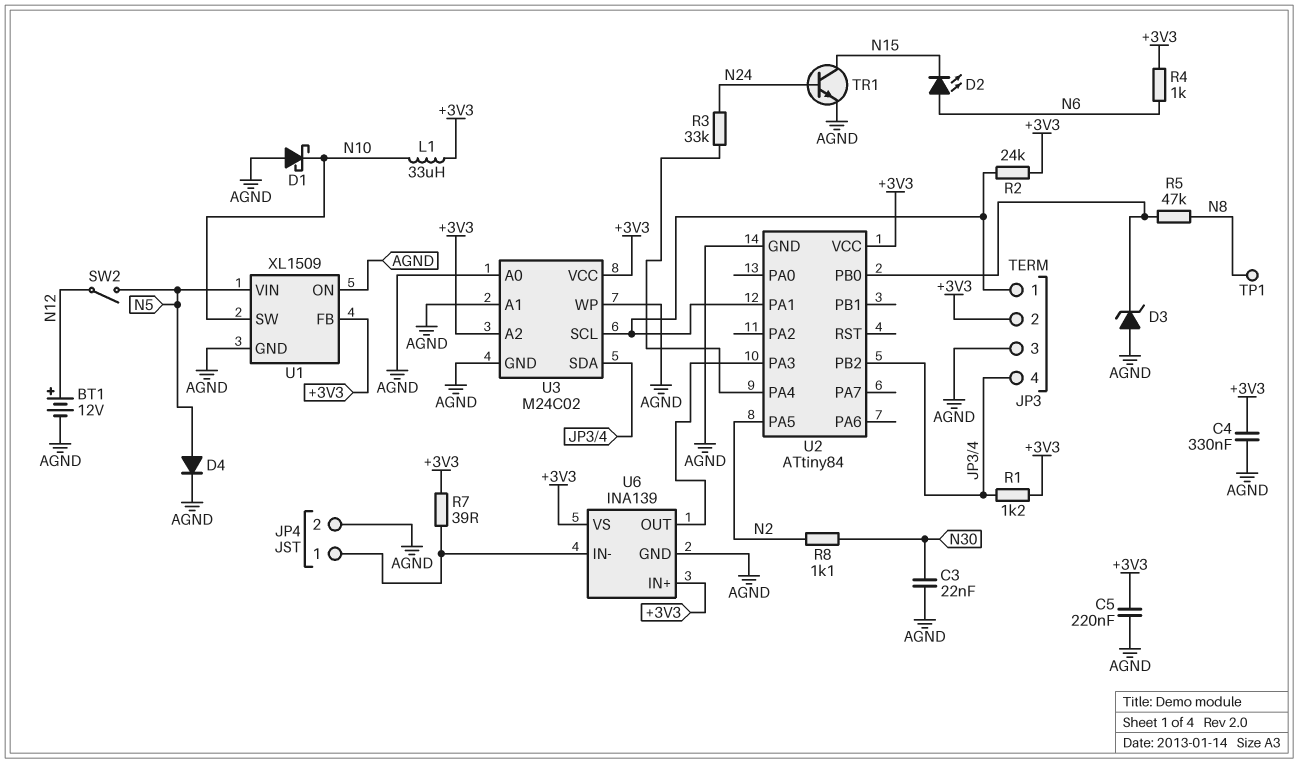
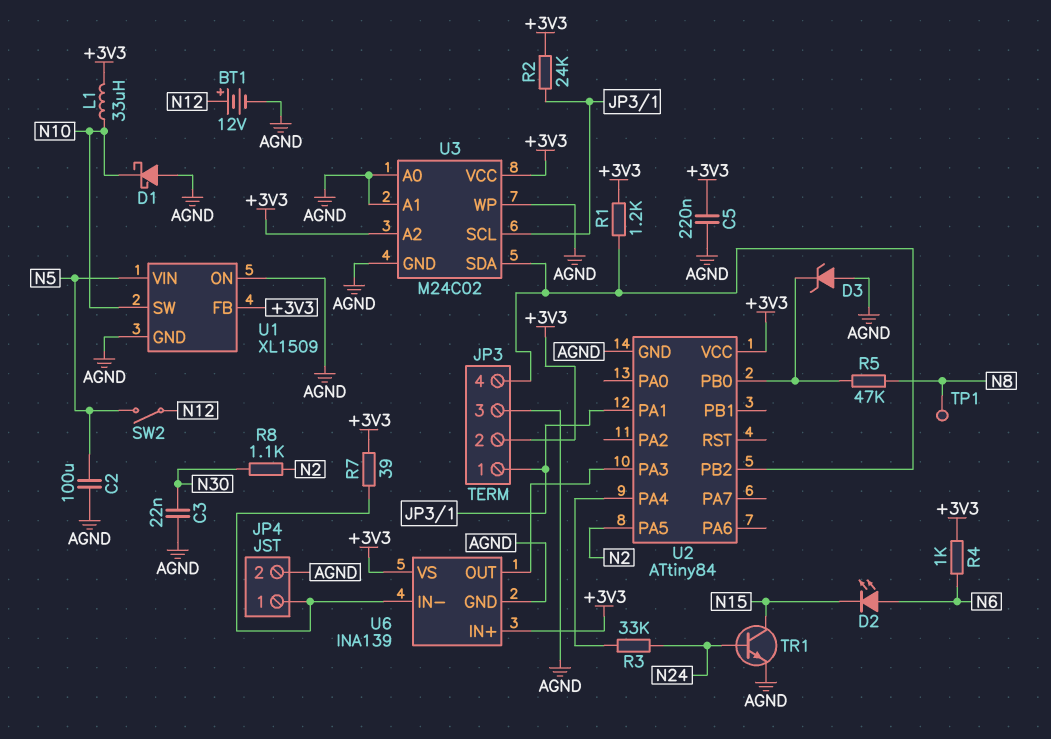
C2: none -> 100uF (AGND, N5)
C4: 330nF (+3V3, AGND) -> none
D4: diode (A N5, K AGND) -> none

